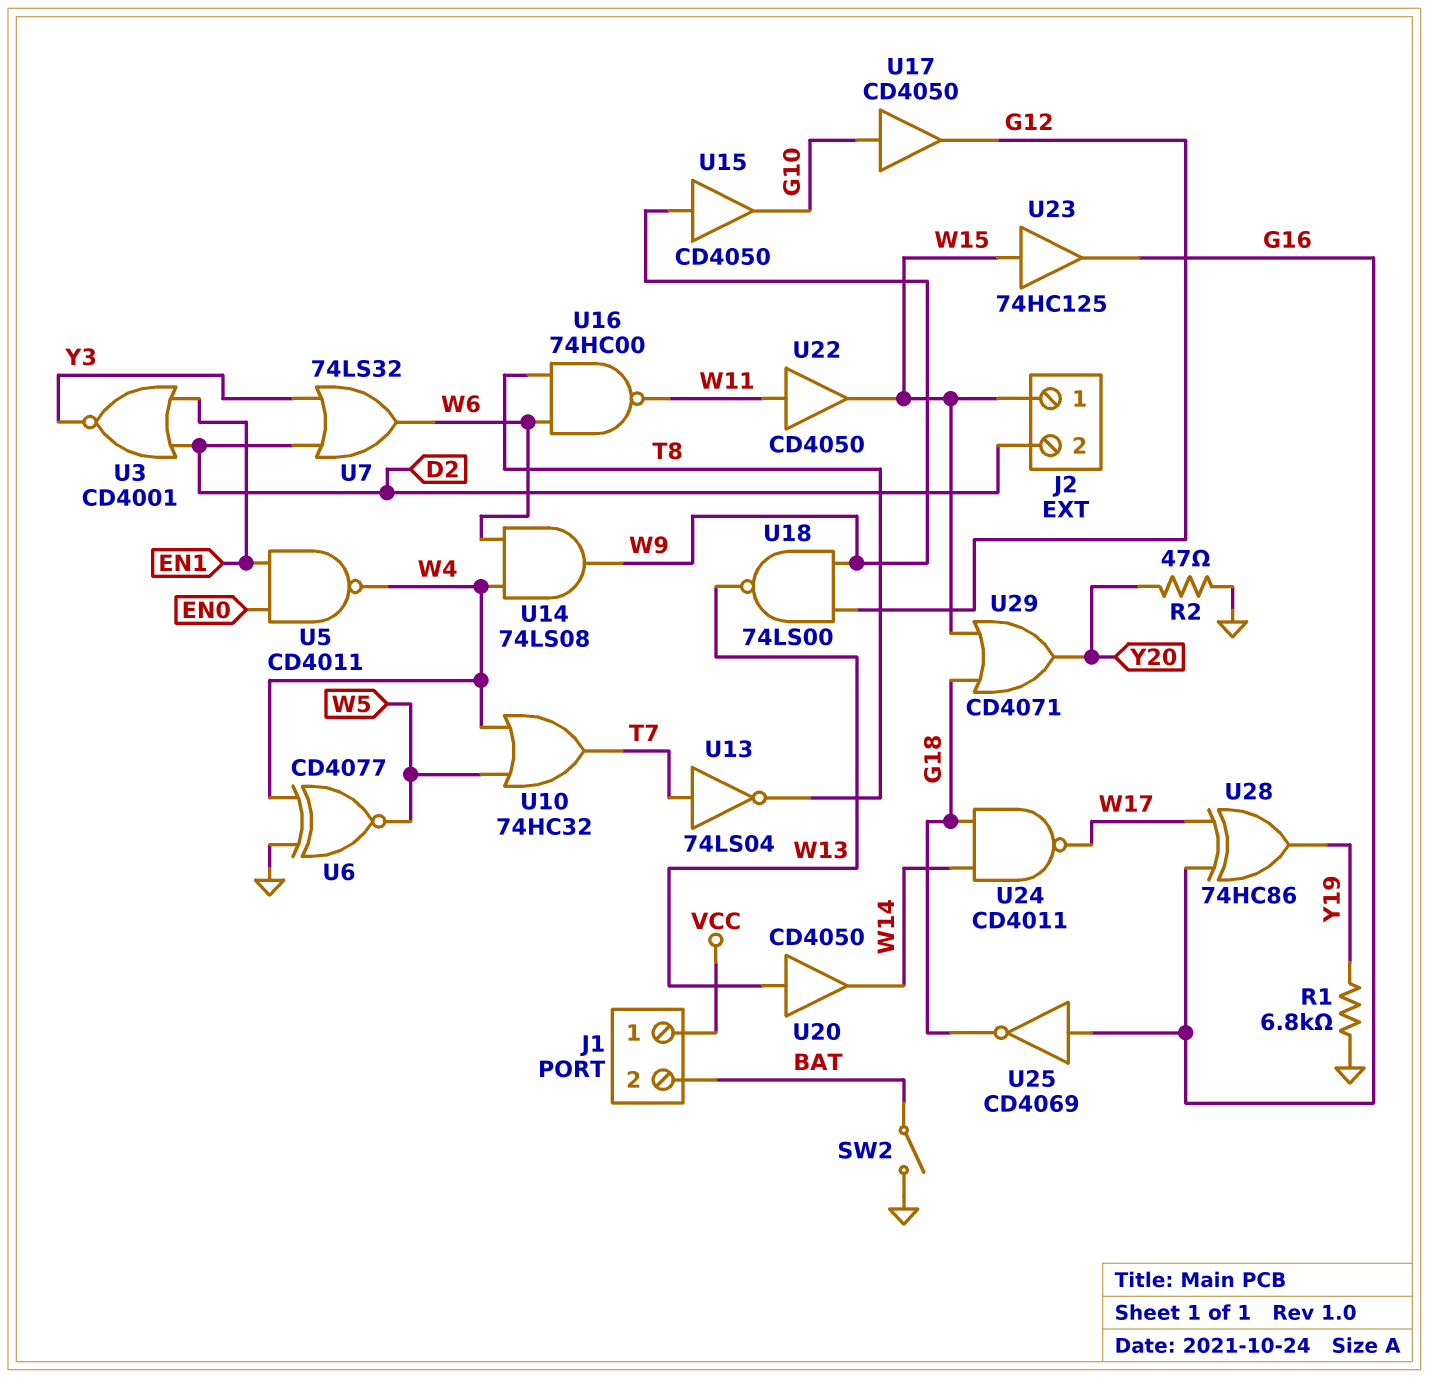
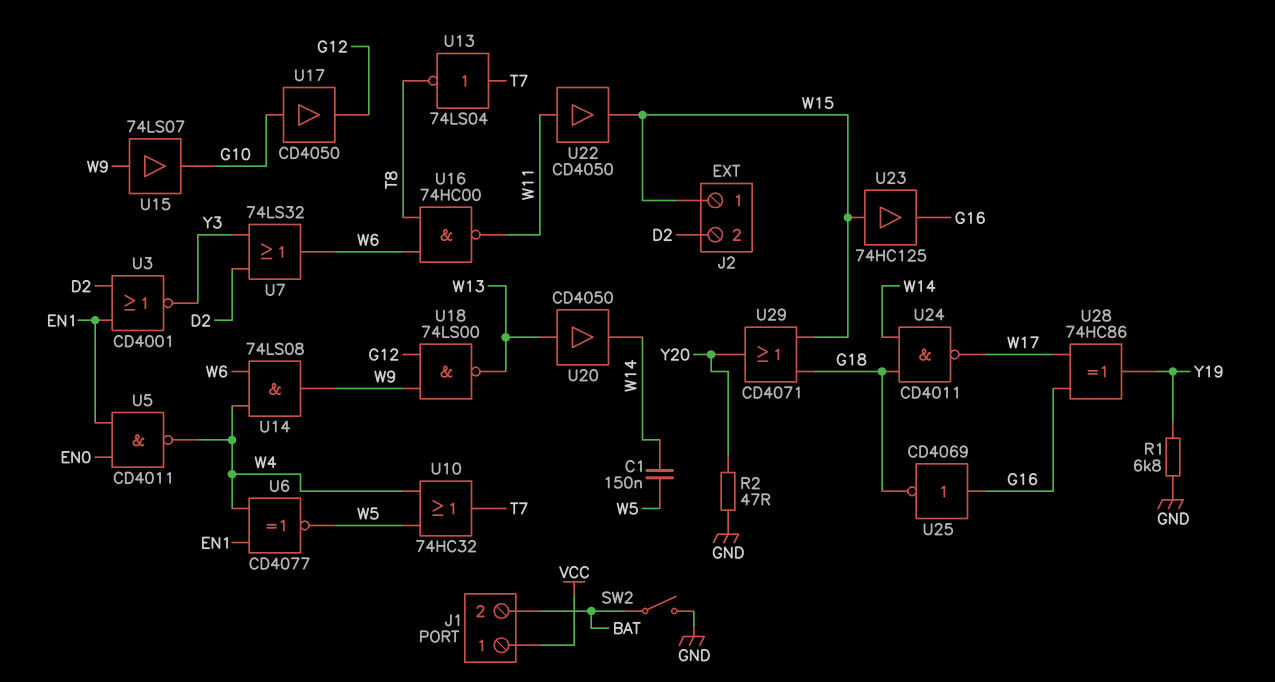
C1: none -> 150nF (W5, W14)
U6: XNOR CD4077 (in GND, in W4, out W5) -> XNOR CD4077 (in EN1, in W4, out W5)
U15: buffer CD4050 (in W9, out G10) -> buffer 74LS07 (in W9, out G10)

